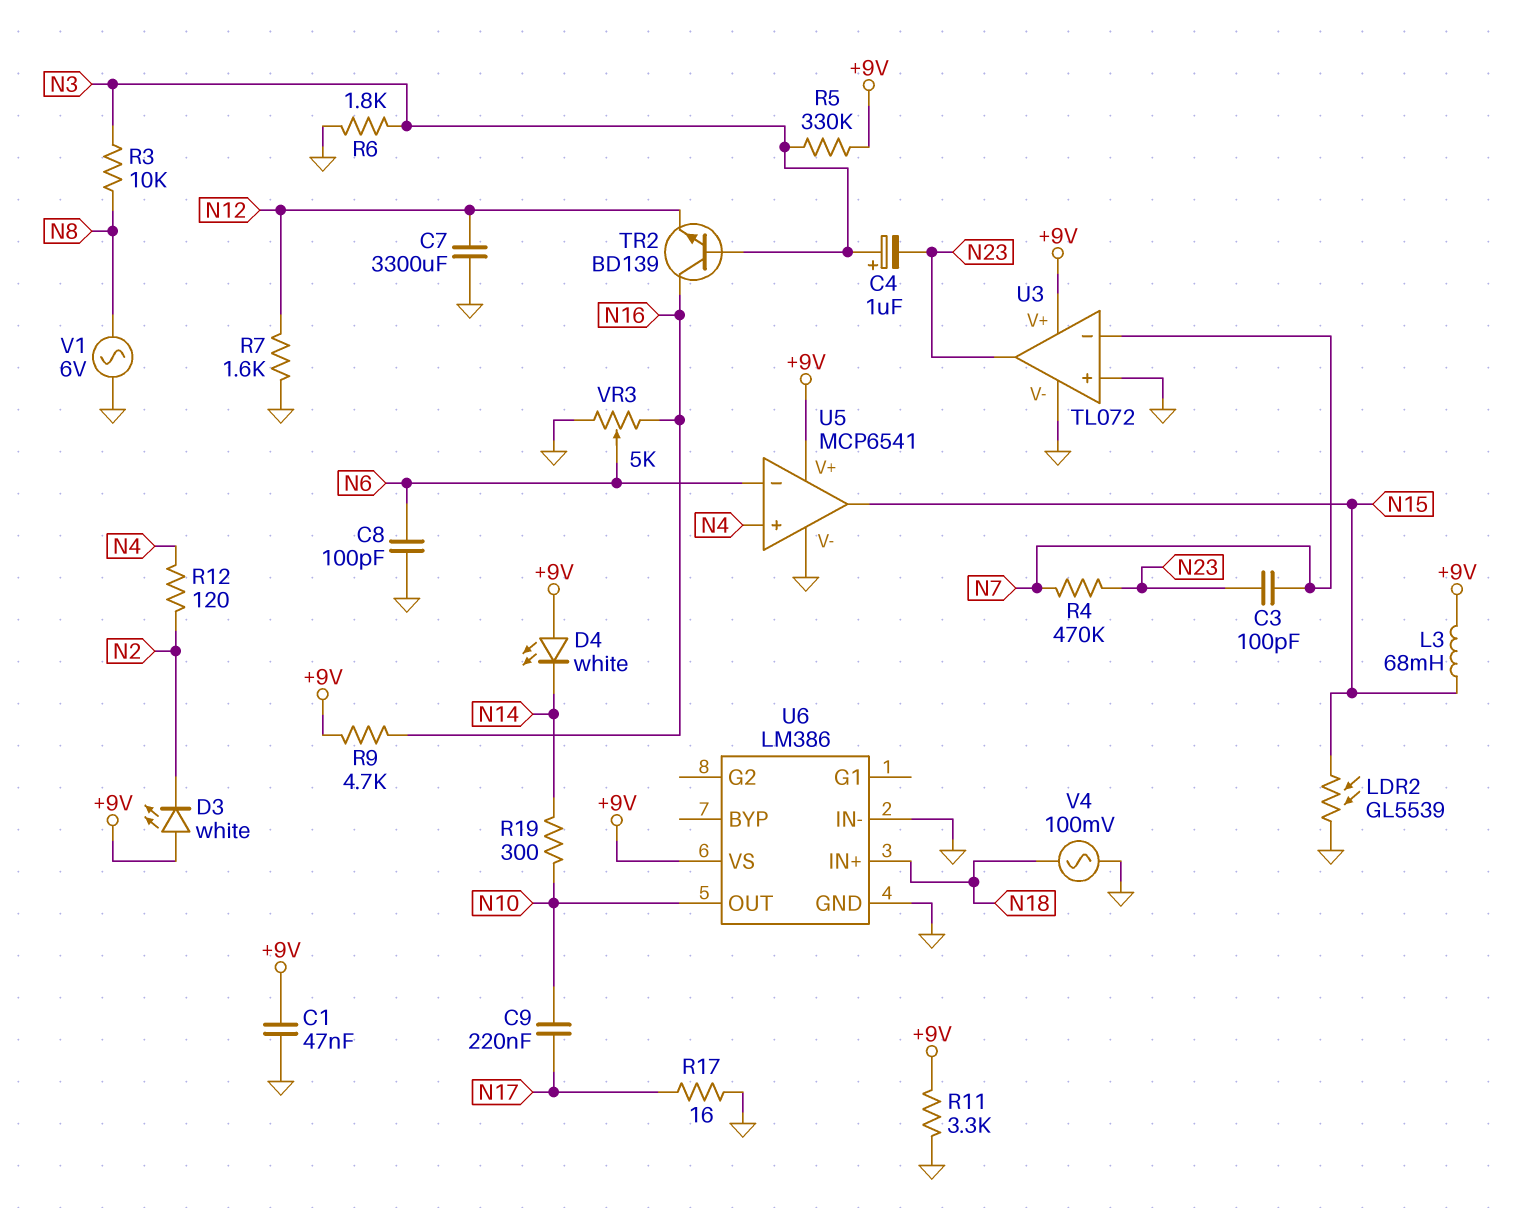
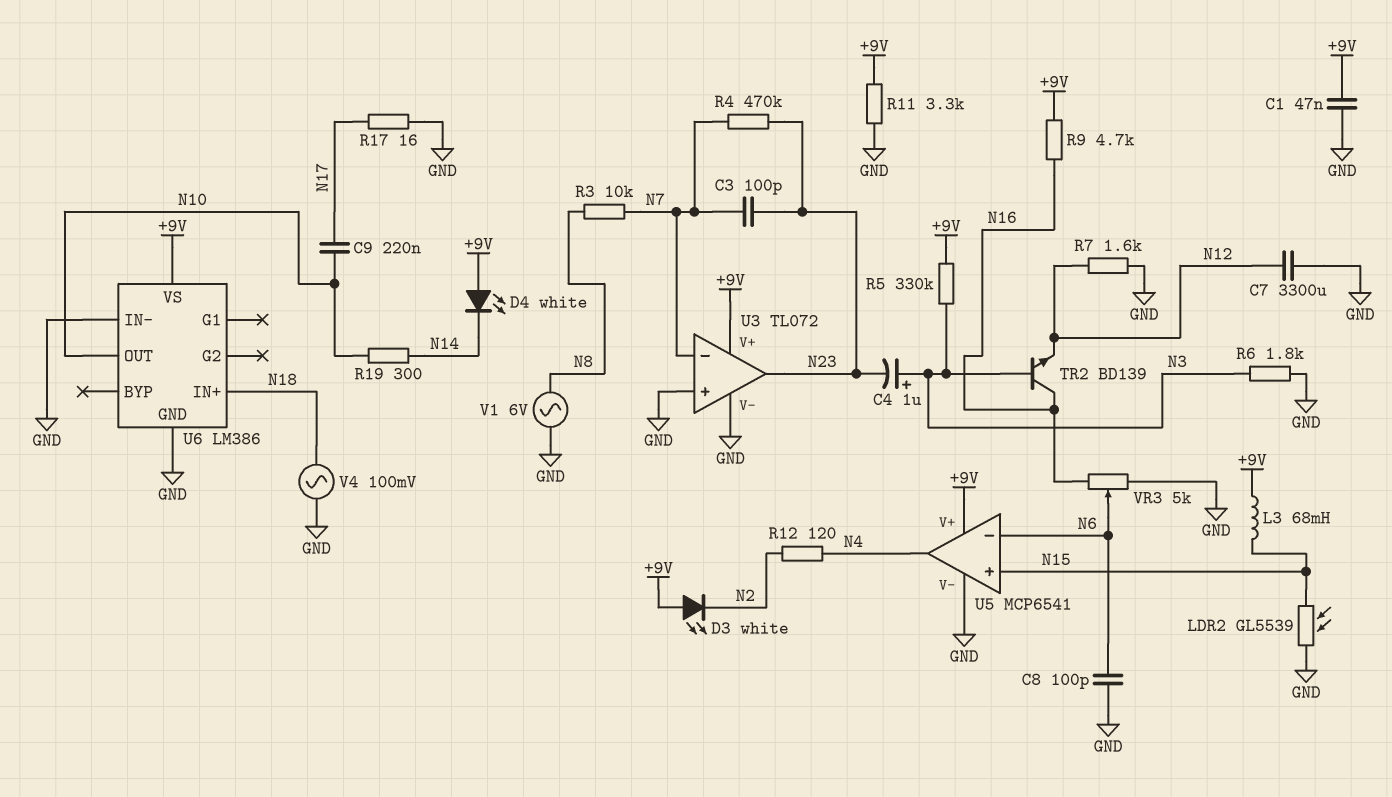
R3: 10k (N3, N8) -> 10k (N7, N8)
U5 pin in+: N4 -> N15
U5 pin out: N15 -> N4

